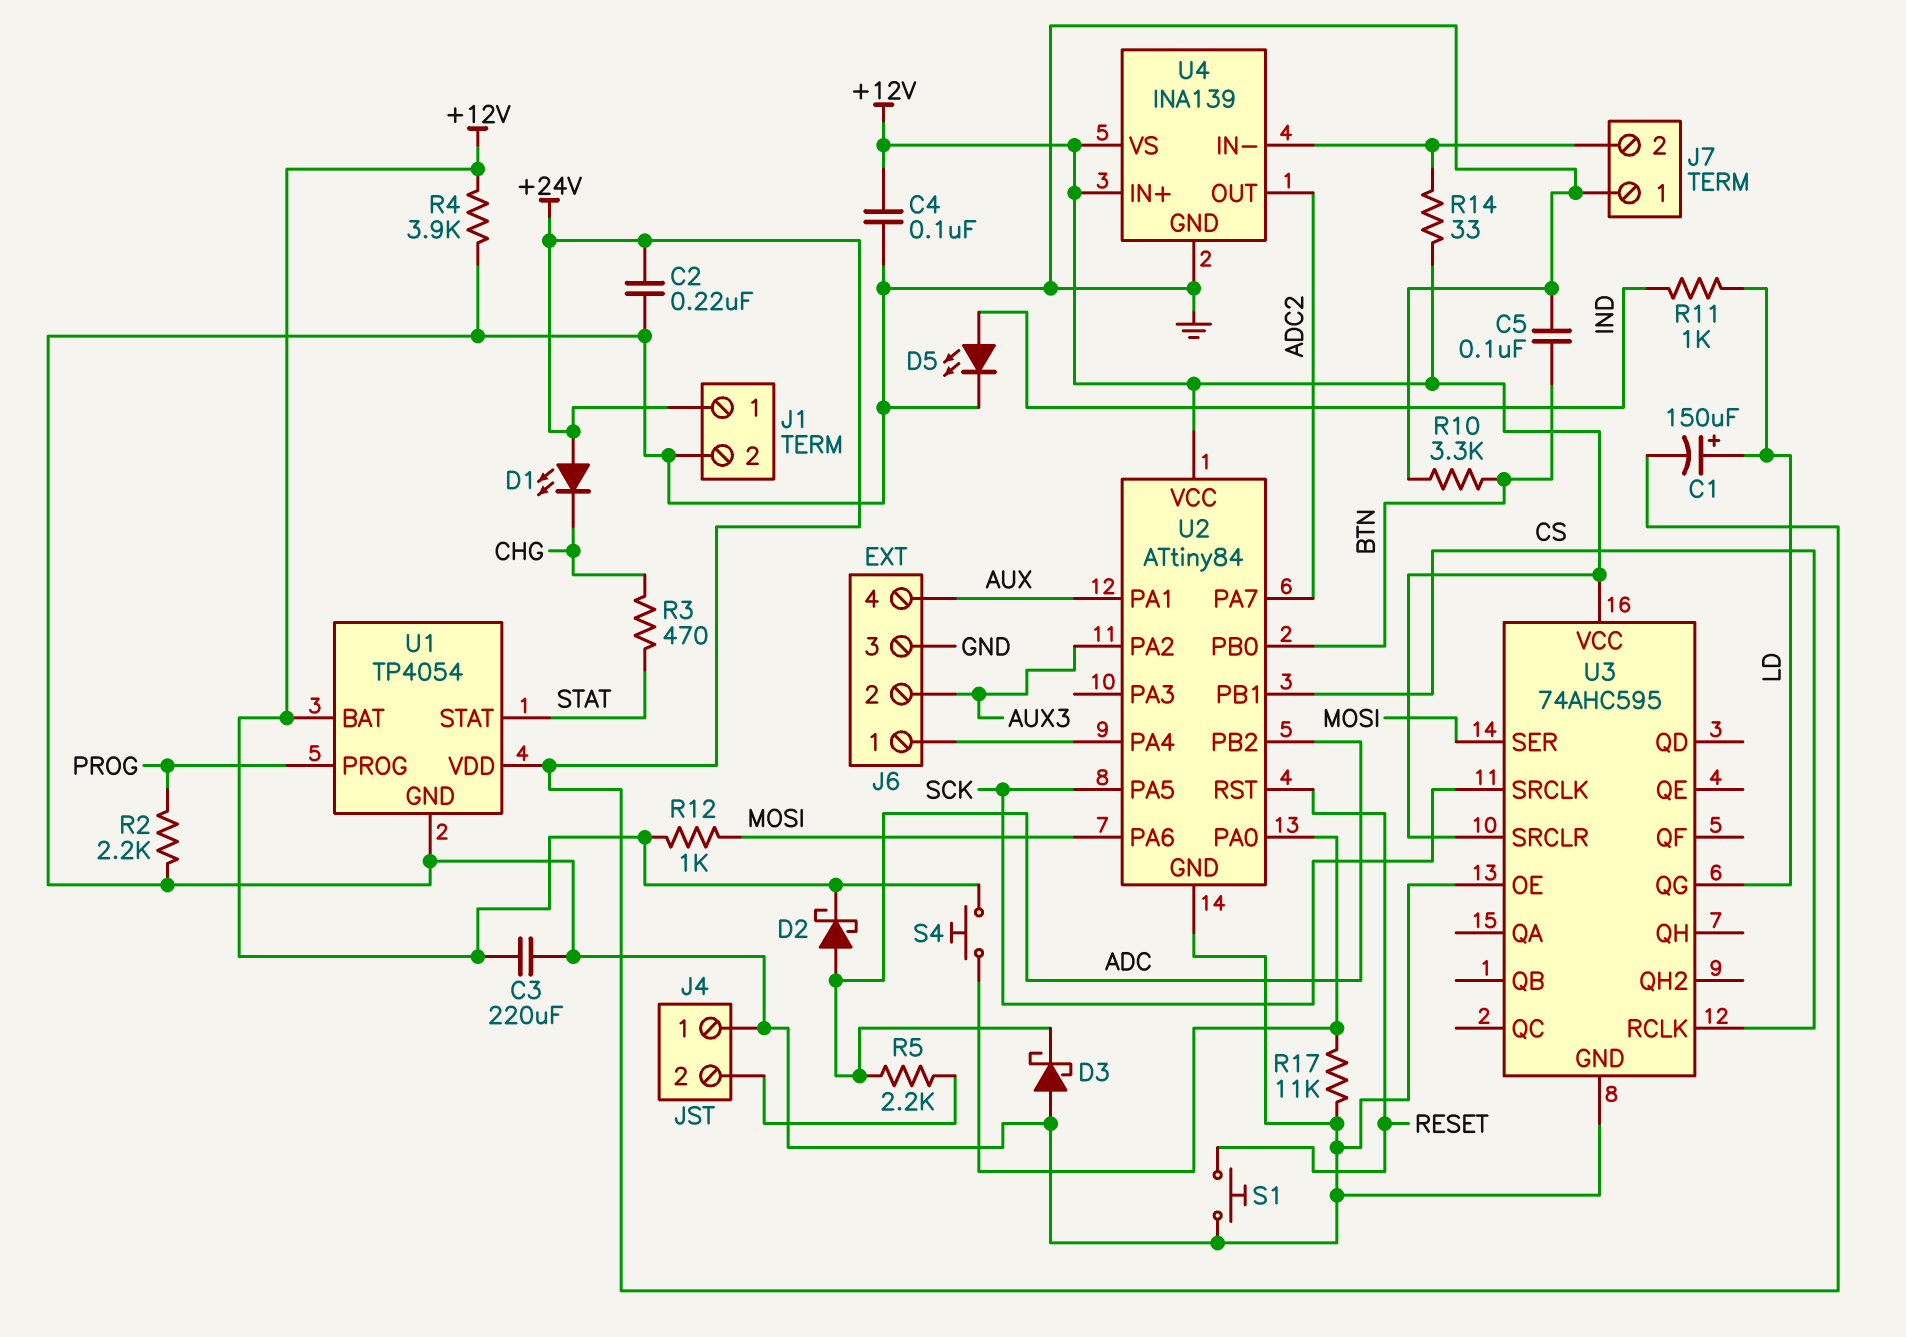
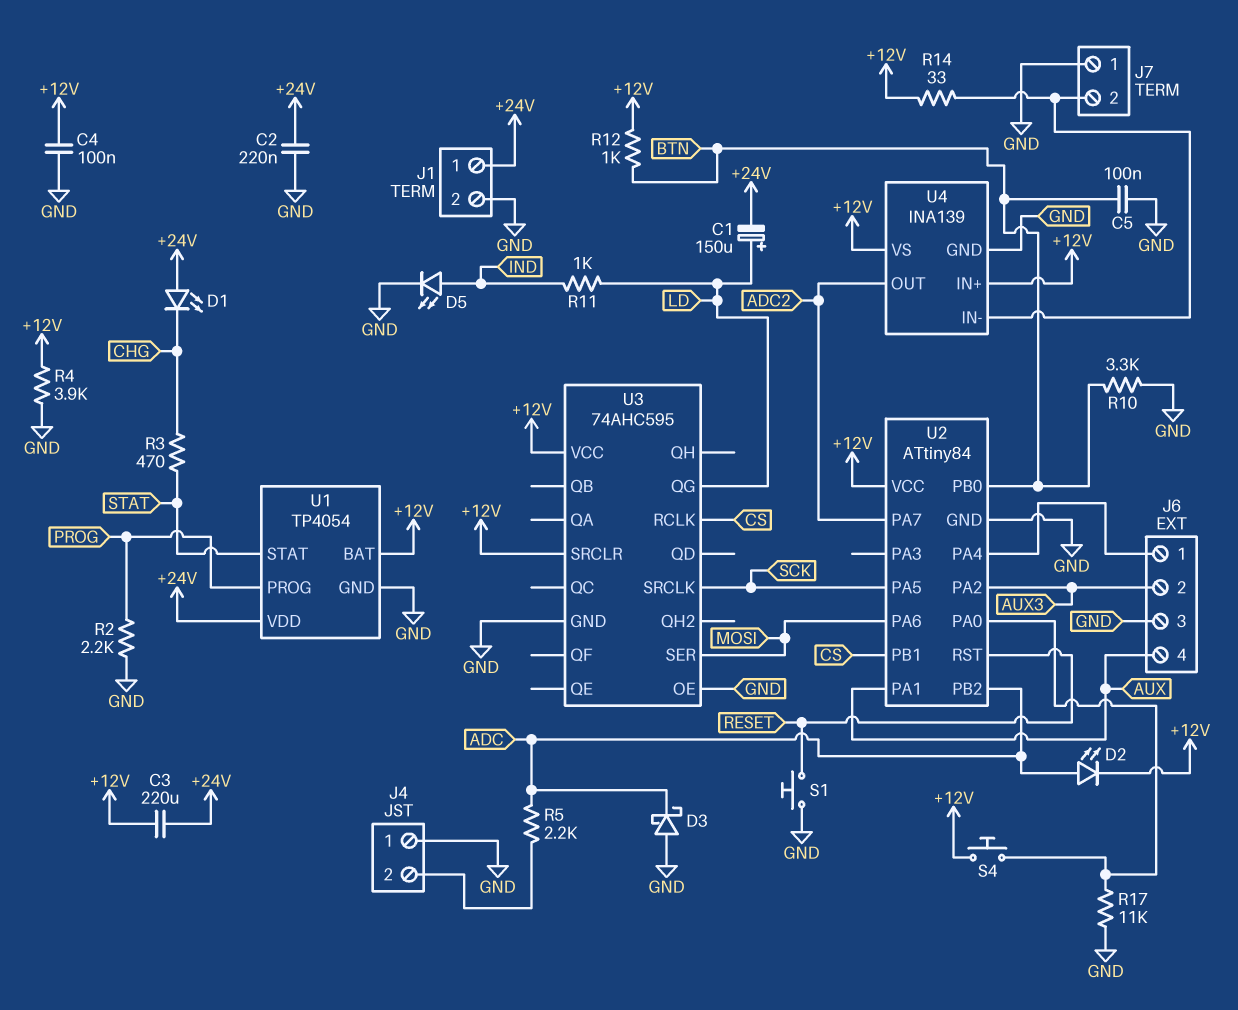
C3: 220uF (+12V, GND) -> 220uF (+12V, +24V)
D2: schottky (A ADC, K +12V) -> LED (A ADC, K +12V)
R12: 1k (+12V, MOSI) -> 1k (+12V, BTN)

